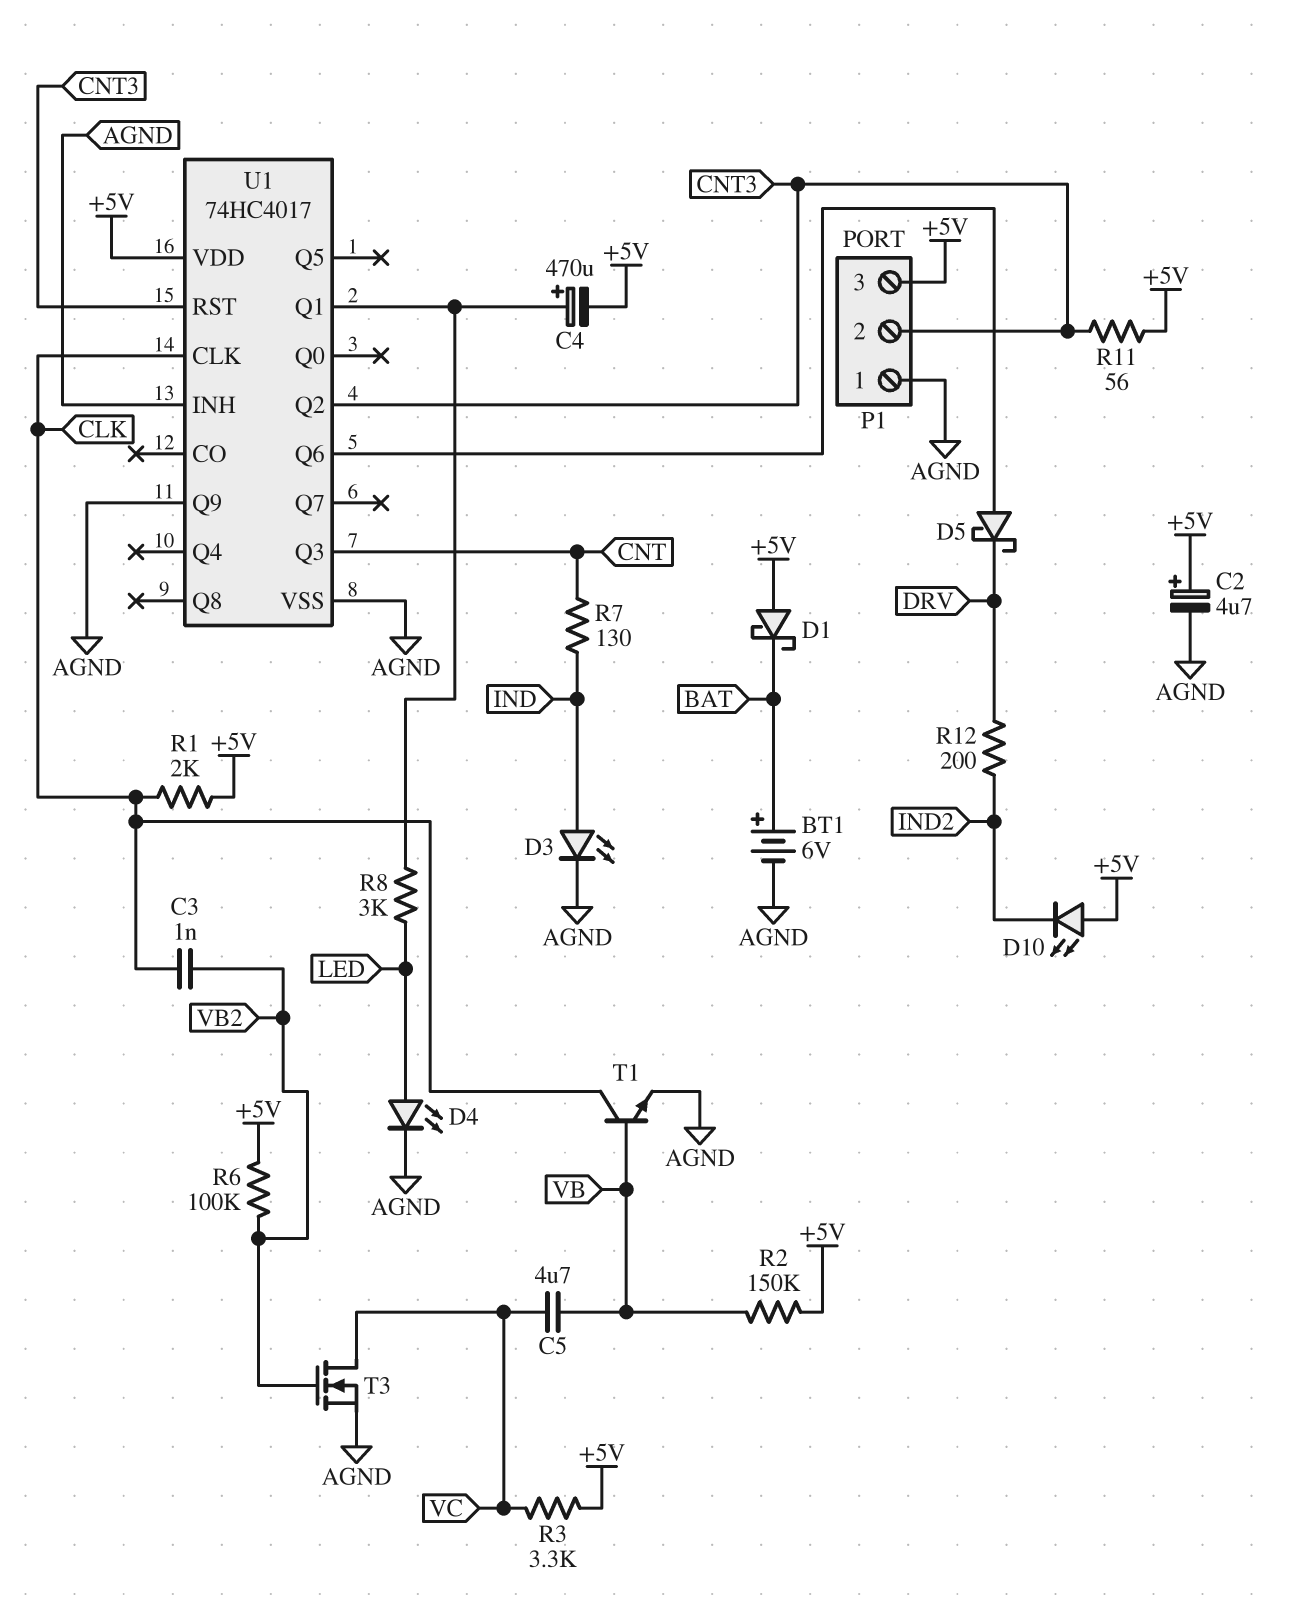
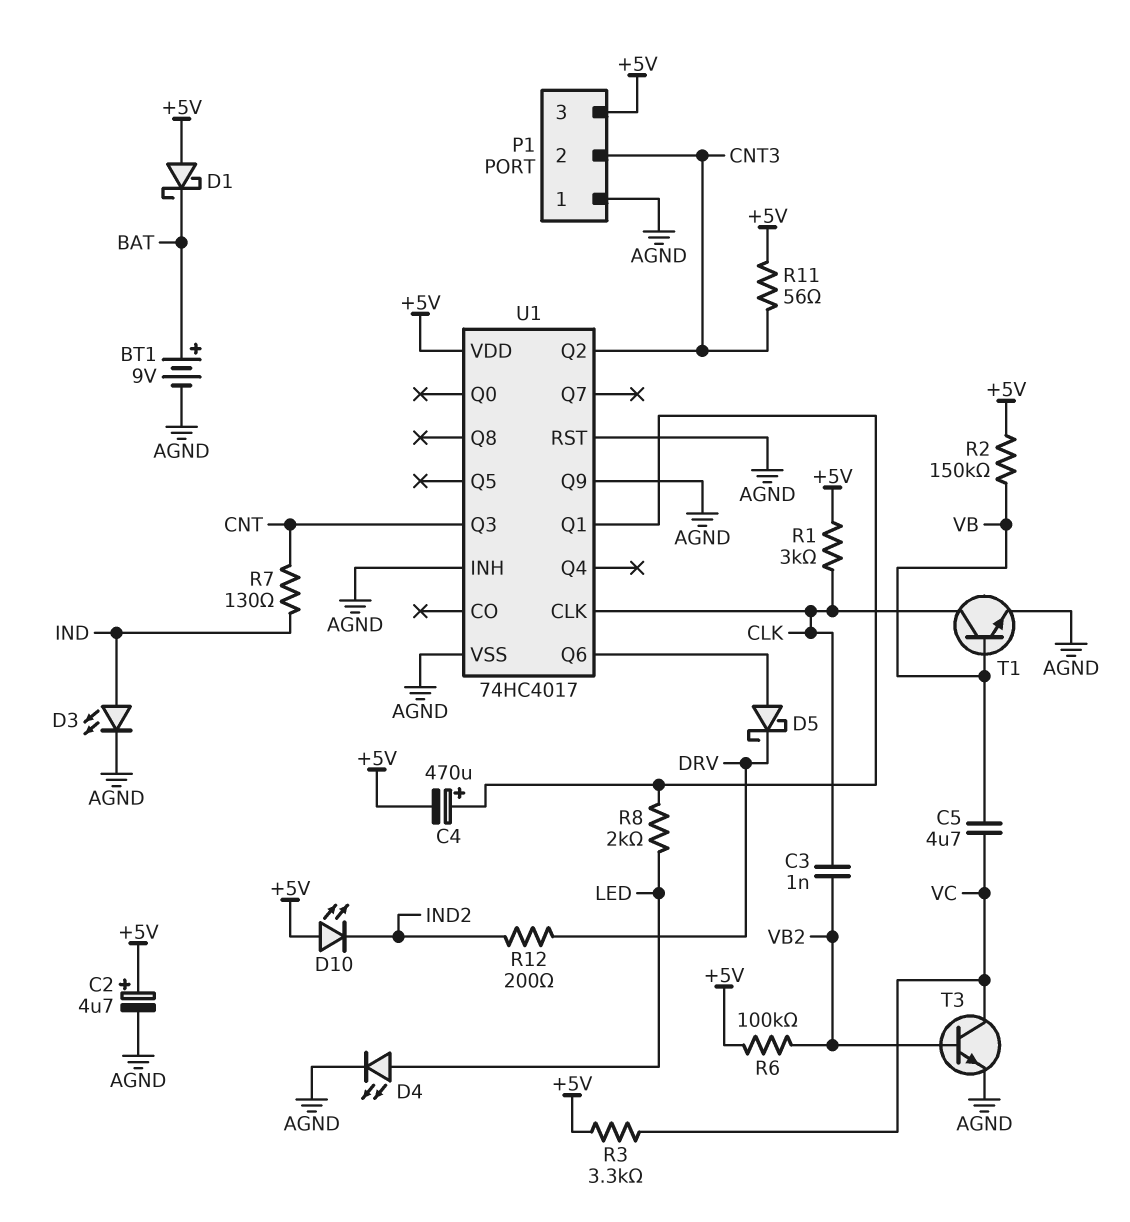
BT1: 6V (plus BAT, minus AGND) -> 9V (plus BAT, minus AGND)
R1: 2k (+5V, CLK) -> 3k (+5V, CLK)
R8: 3k (LED, U1/Q1) -> 2k (LED, U1/Q1)
T3: NMOS (G VB2, D VC, S AGND) -> NPN (B VB2, C VC, E AGND)
U1 pin RST: CNT3 -> AGND

